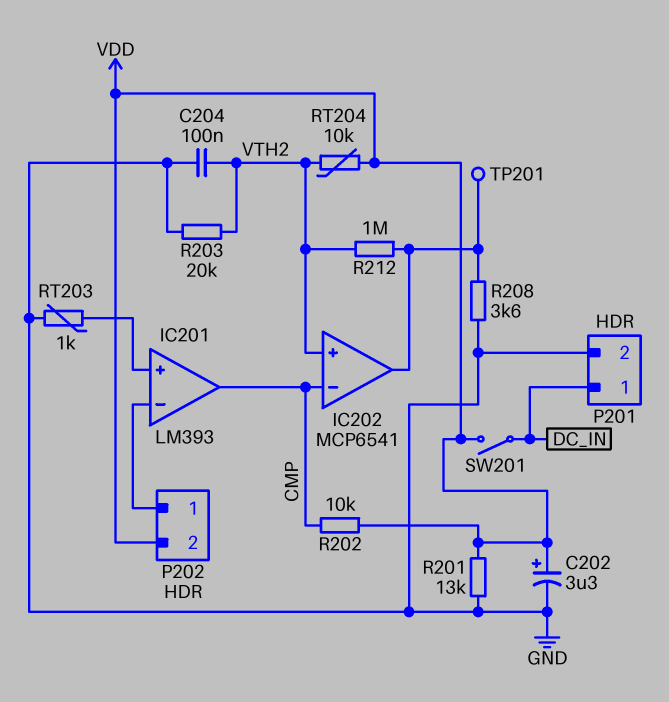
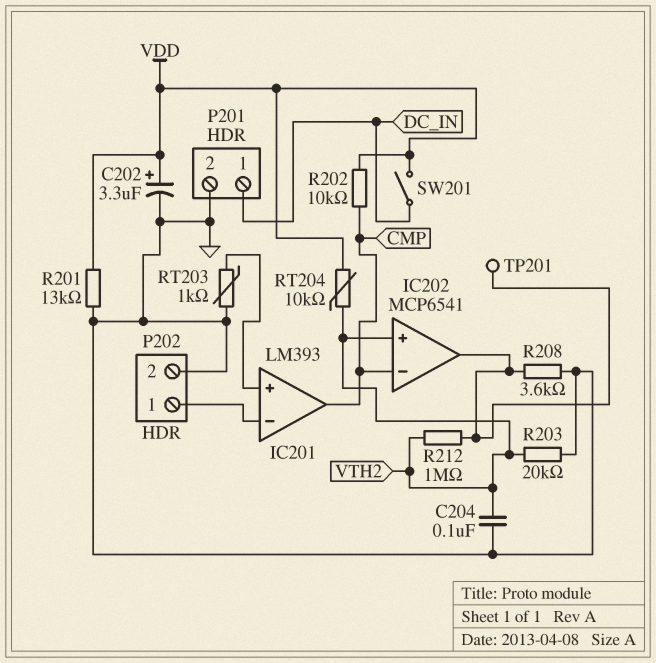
P202 pin 2: VDD -> GND

